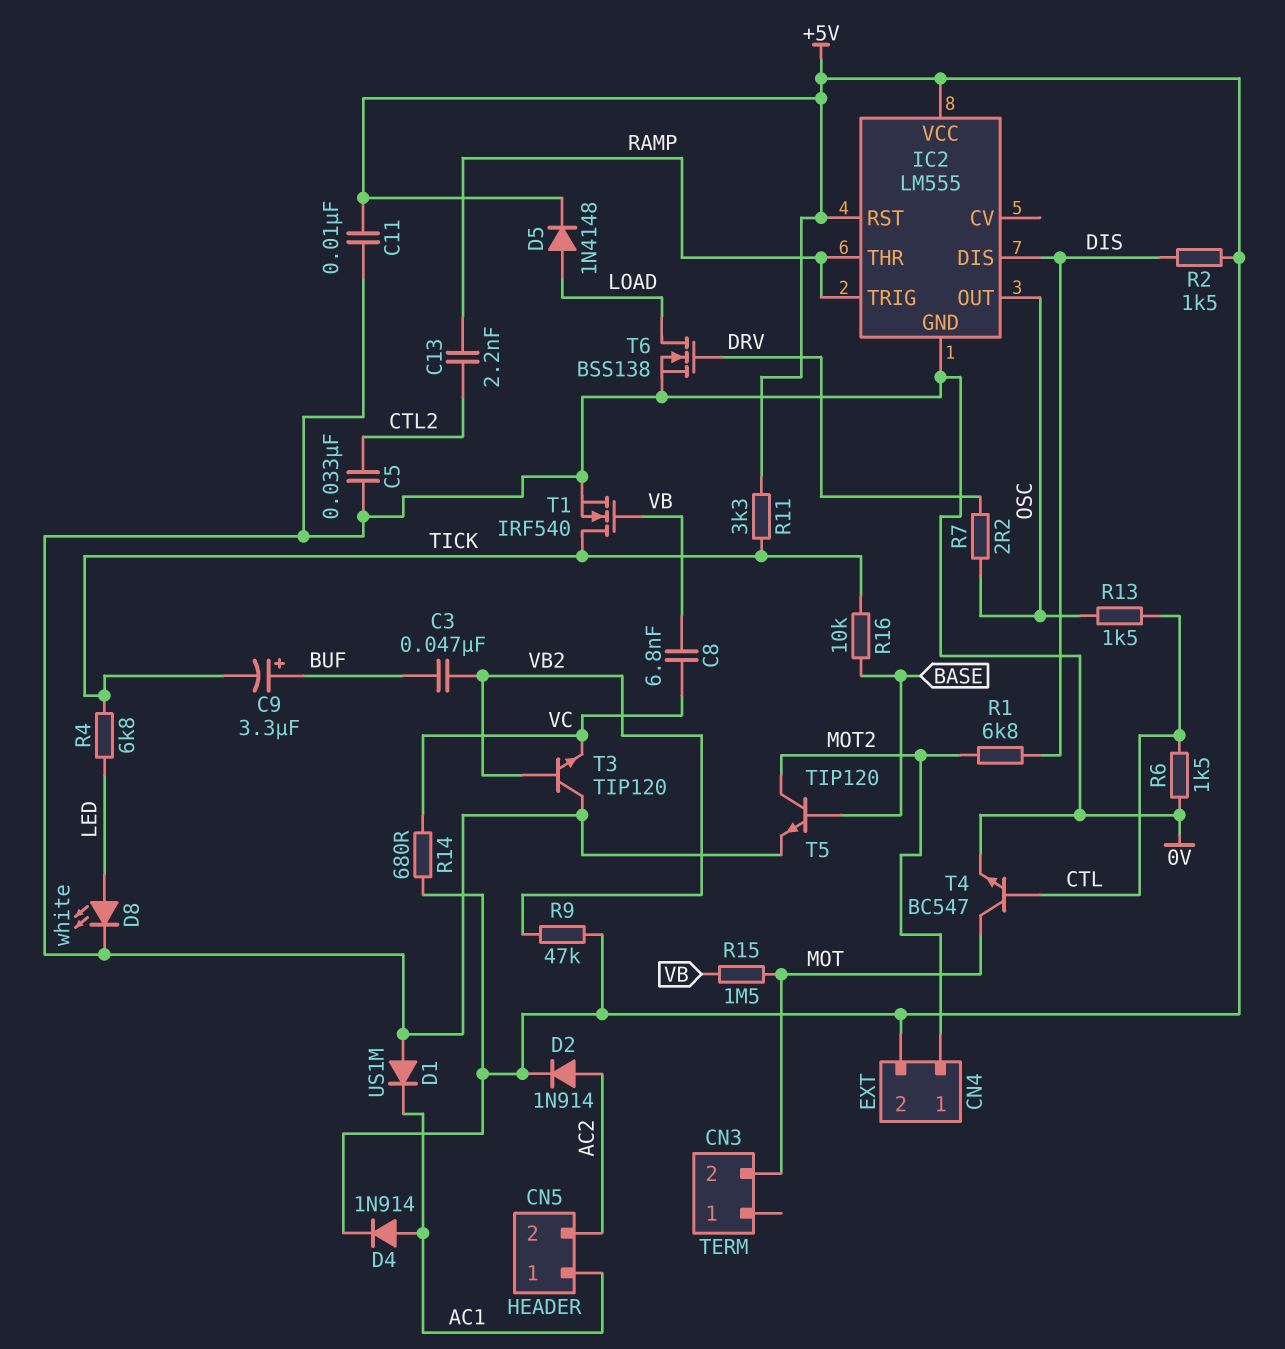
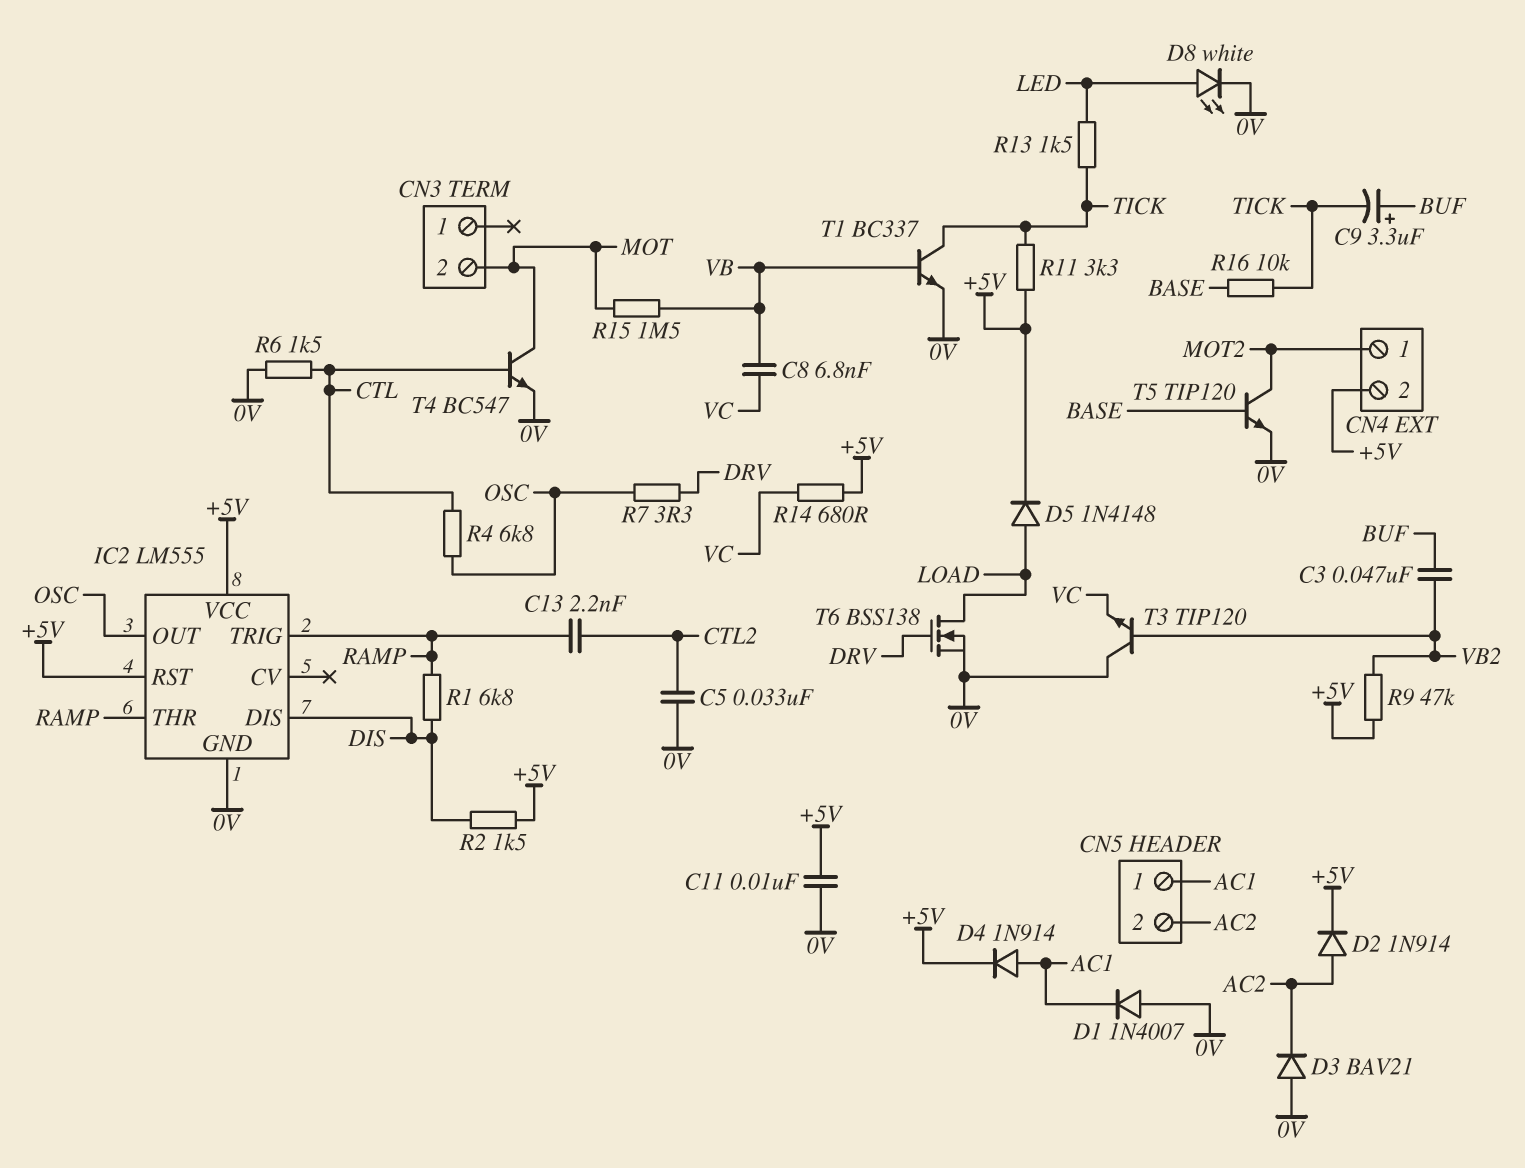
D1: diode US1M (A 0V, K AC1) -> diode 1N4007 (A 0V, K AC1)
D3: none -> diode BAV21 (A 0V, K AC2)
R1: 6.8k (DIS, MOT2) -> 6.8k (DIS, RAMP)
R4: 6.8k (LED, TICK) -> 6.8k (CTL, OSC)
R7: 2.2 (DRV, OSC) -> 3.3 (DRV, OSC)
R13: 1.5k (CTL, OSC) -> 1.5k (LED, TICK)
T1: NMOS IRF540 (G VB, D TICK, S 0V) -> NPN BC337 (B VB, C TICK, E 0V)

